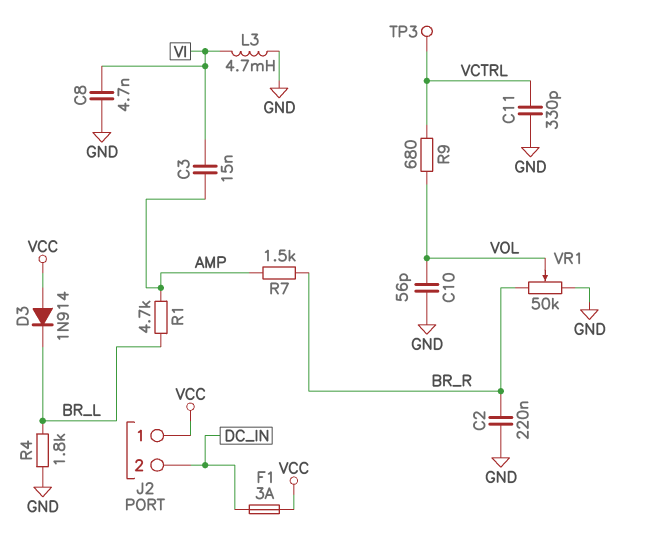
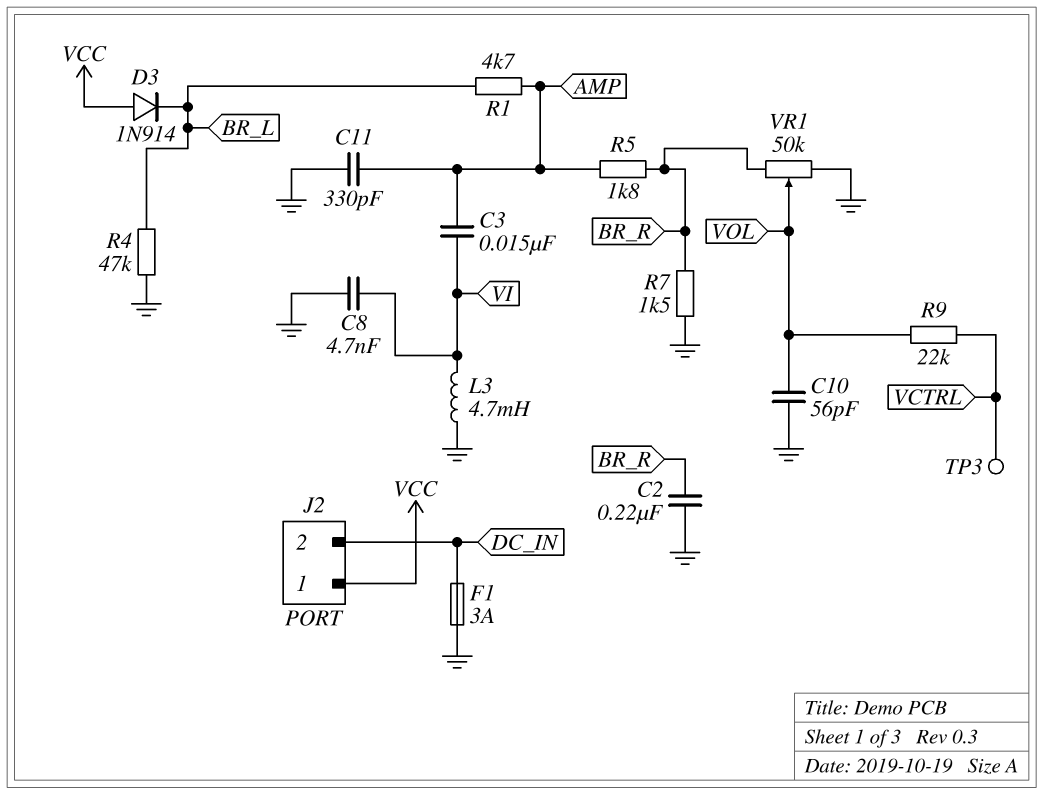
C11: 330pF (GND, VCTRL) -> 330pF (AMP, GND)
F1: 3A (DC_IN, VCC) -> 3A (DC_IN, GND)
R4: 1.8k (BR_L, GND) -> 47k (BR_L, GND)
R5: none -> 1.8k (AMP, BR_R)
R7: 1.5k (AMP, BR_R) -> 1.5k (BR_R, GND)
R9: 680 (VCTRL, VOL) -> 22k (VCTRL, VOL)

